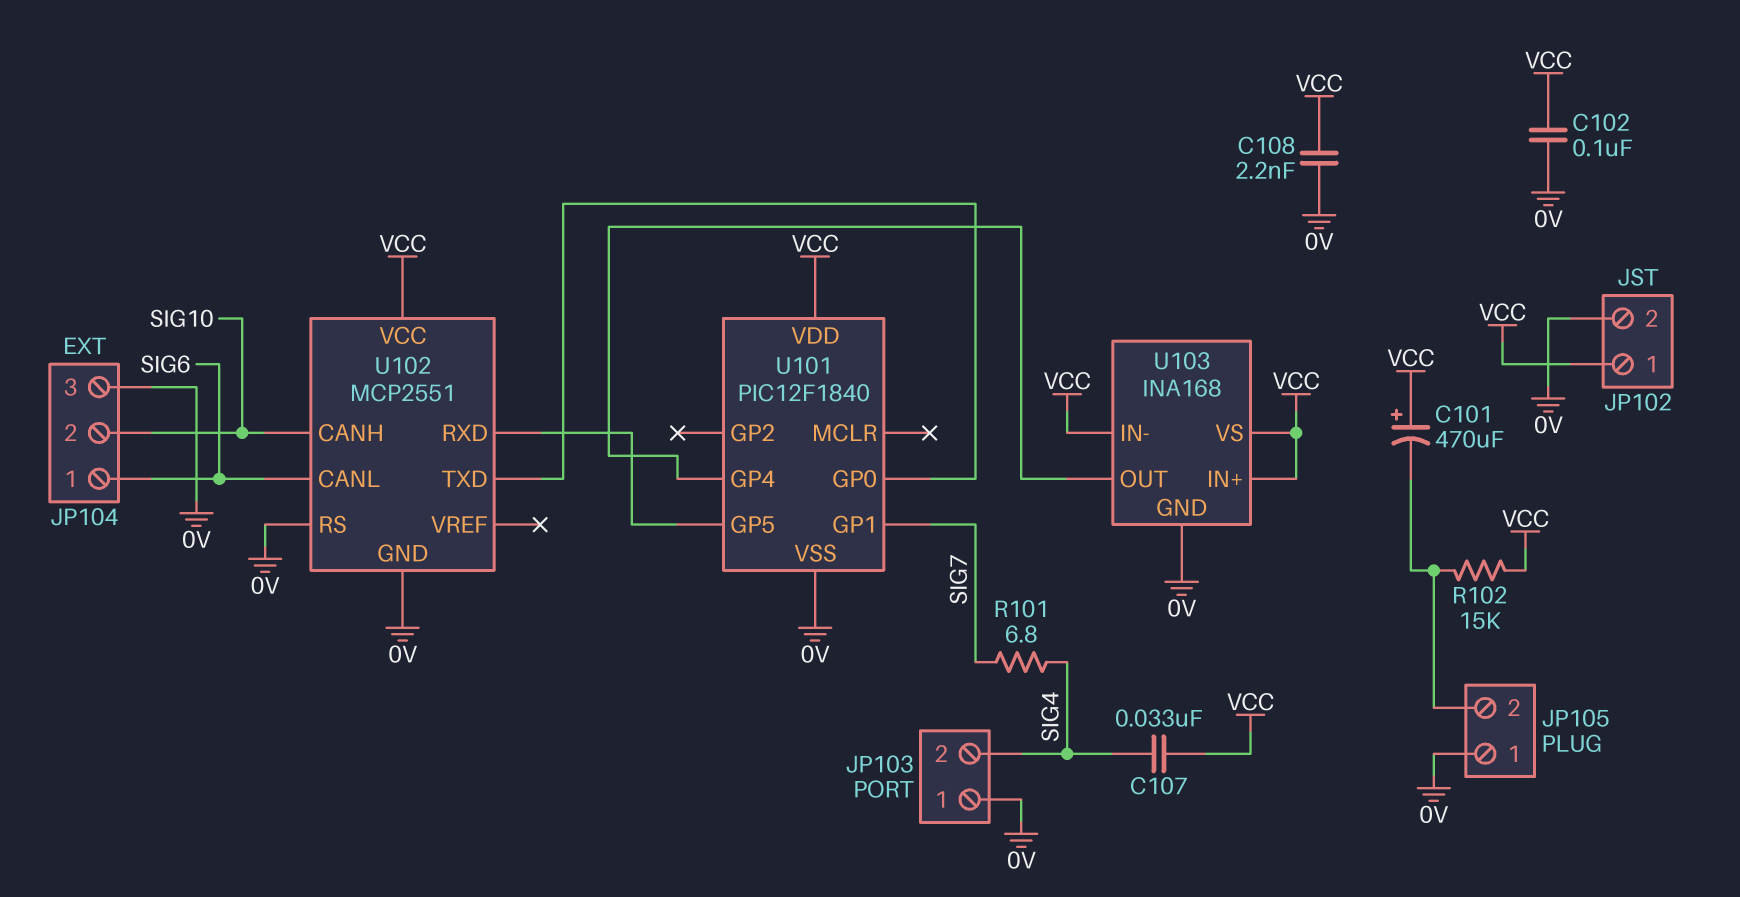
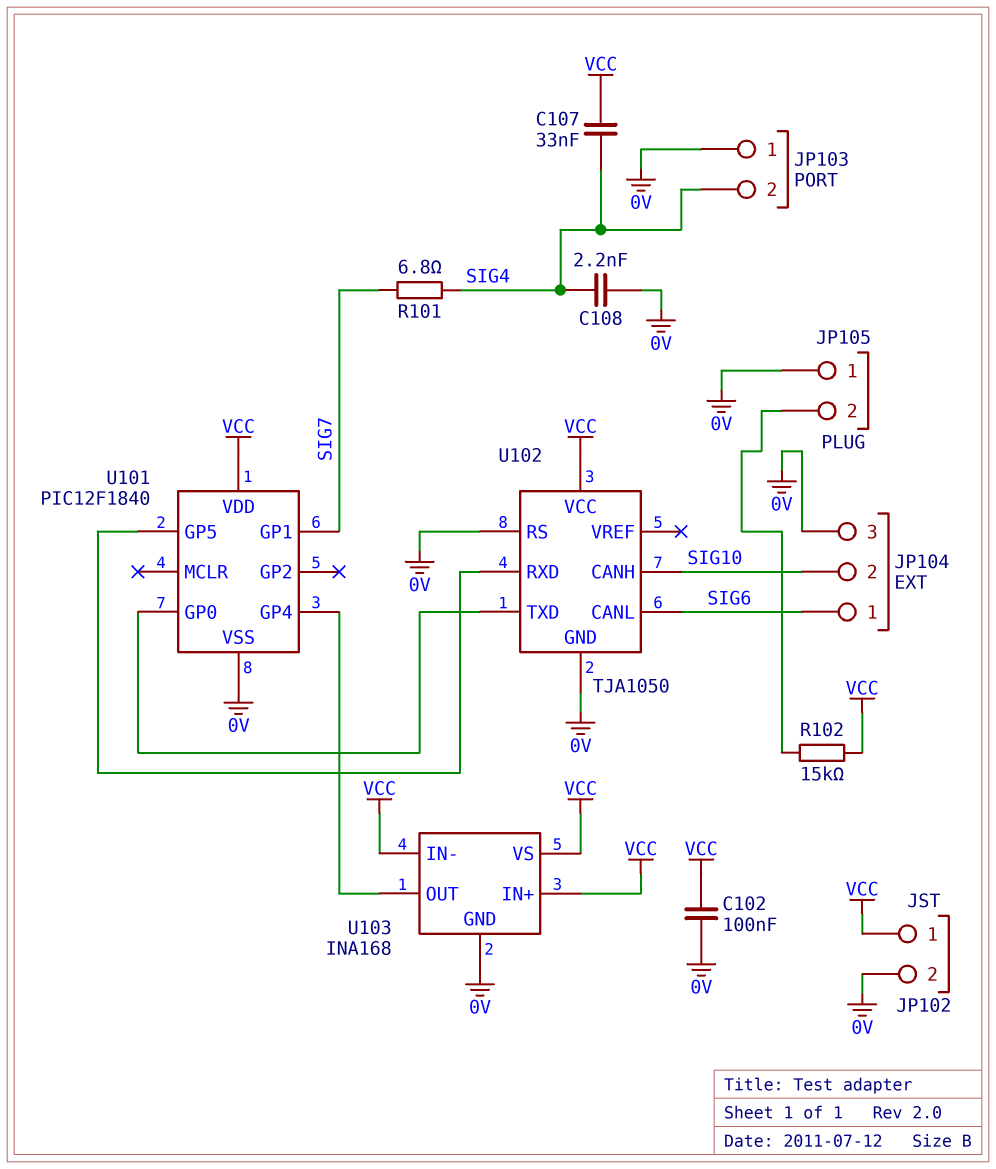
C101: 470uF (plus VCC, minus JP105/2) -> none
C108: 2.2nF (0V, VCC) -> 2.2nF (0V, SIG4)
U102: MCP2551 -> TJA1050

